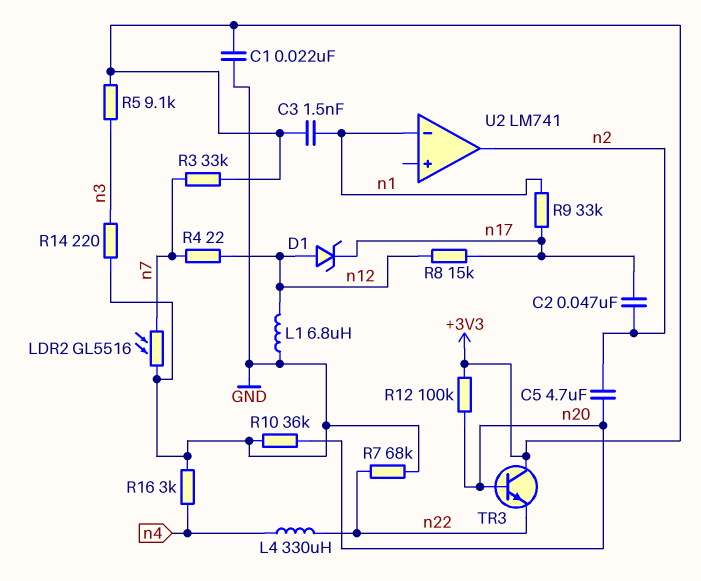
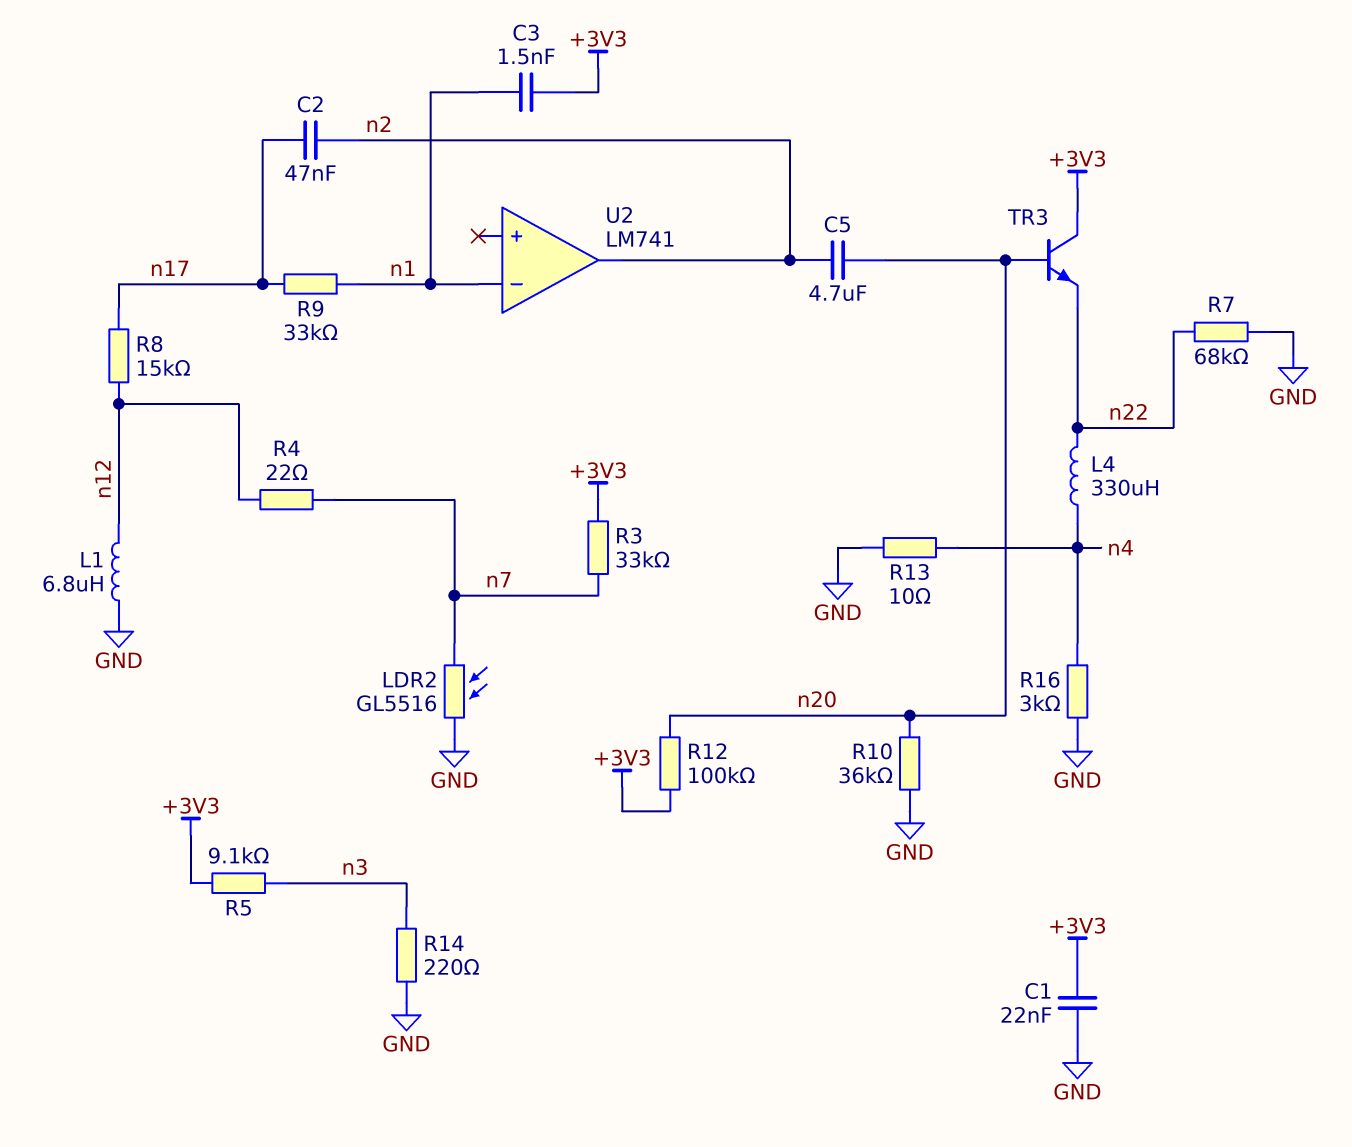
D1: zener (A n12, K n17) -> none
R13: none -> 10 (GND, n4)

